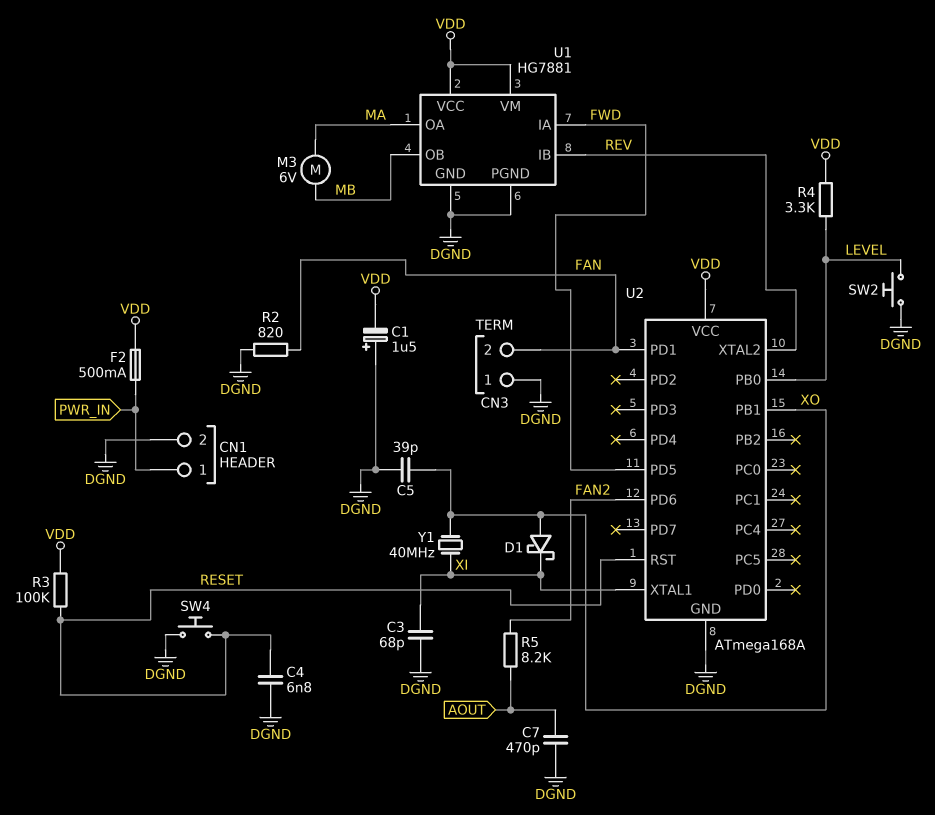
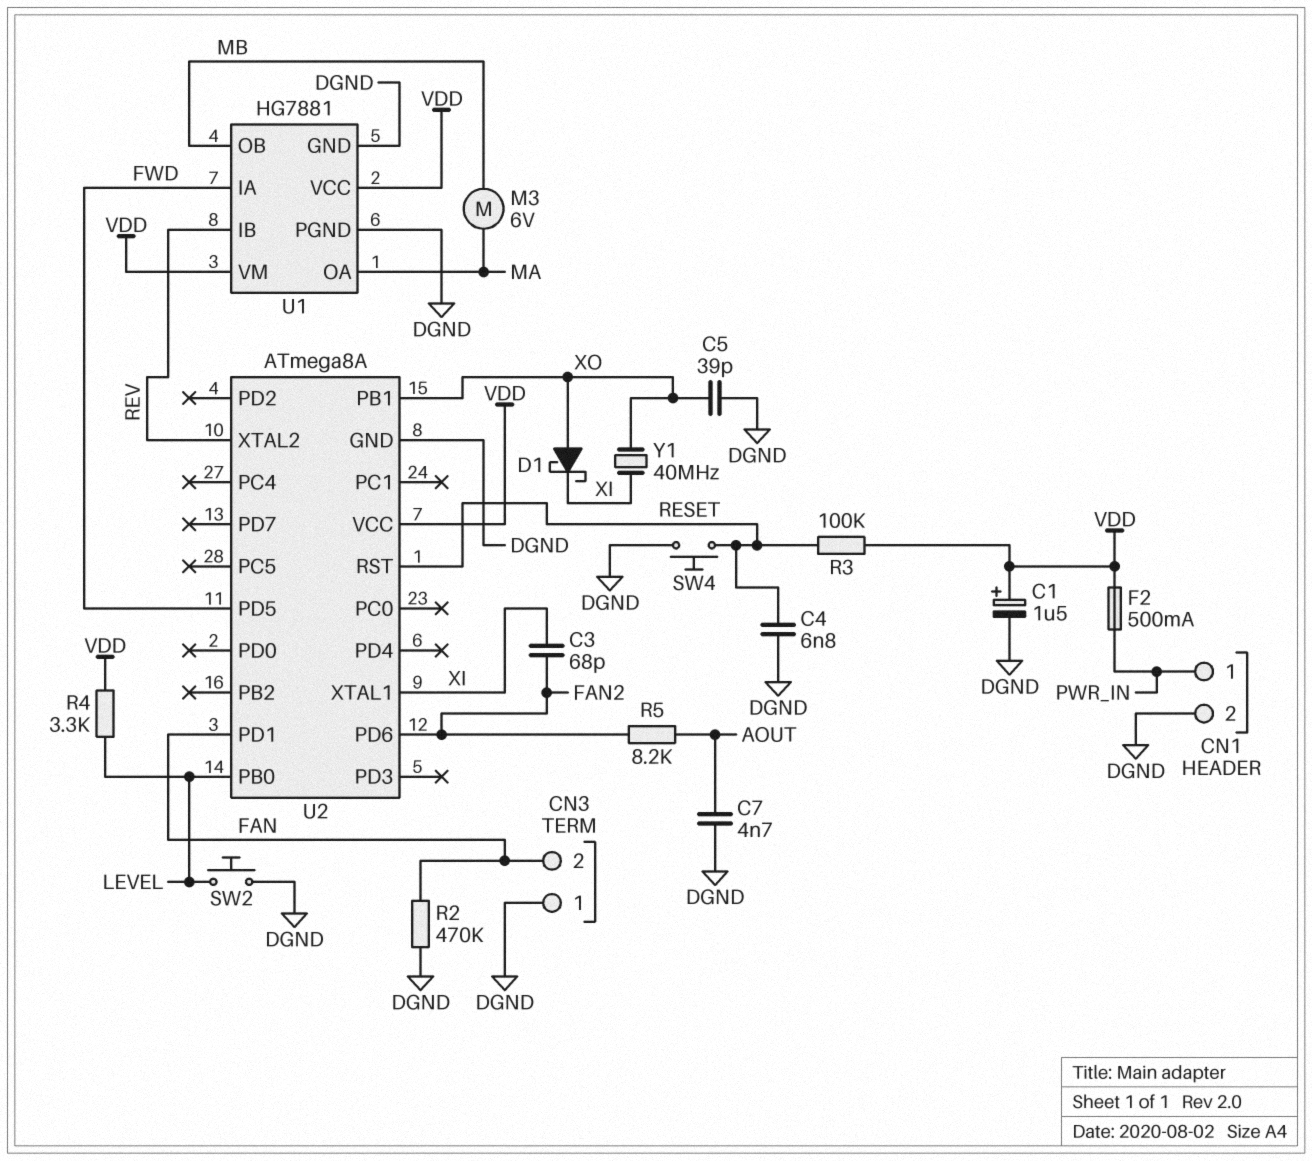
C1: 1.5uF (plus DGND, minus VDD) -> 1.5uF (plus VDD, minus DGND)
C3: 68pF (DGND, XI) -> 68pF (FAN2, XI)
C7: 470pF (AOUT, DGND) -> 4.7nF (AOUT, DGND)
R2: 820 (DGND, FAN) -> 470k (DGND, FAN)
U2: ATmega168A -> ATmega8A

